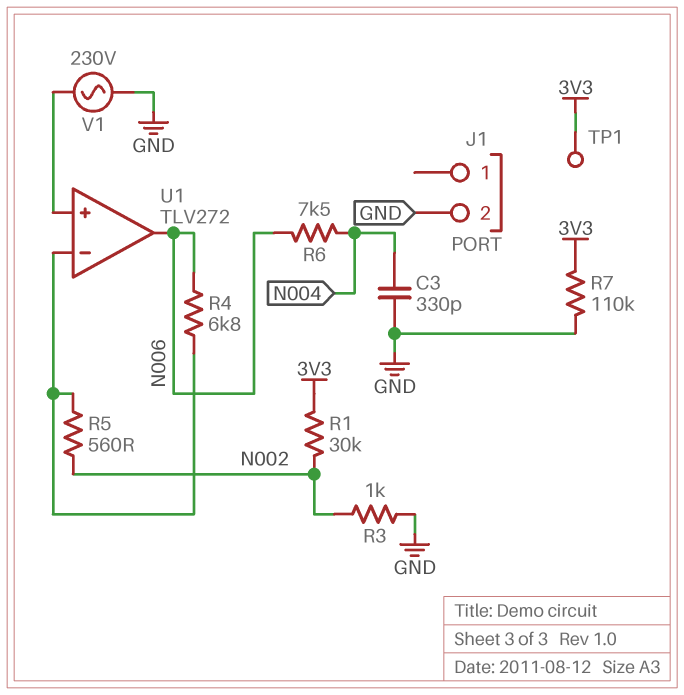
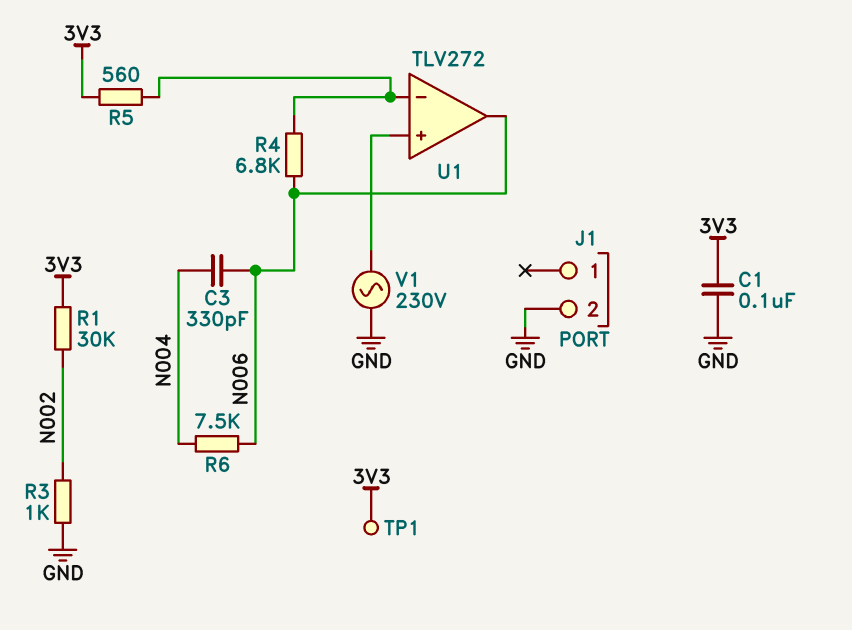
C1: none -> 100nF (3V3, GND)
C3: 330pF (GND, N004) -> 330pF (N004, N006)
R5: 560 (N002, U1/in-) -> 560 (3V3, U1/in-)
R7: 110k (3V3, GND) -> none

